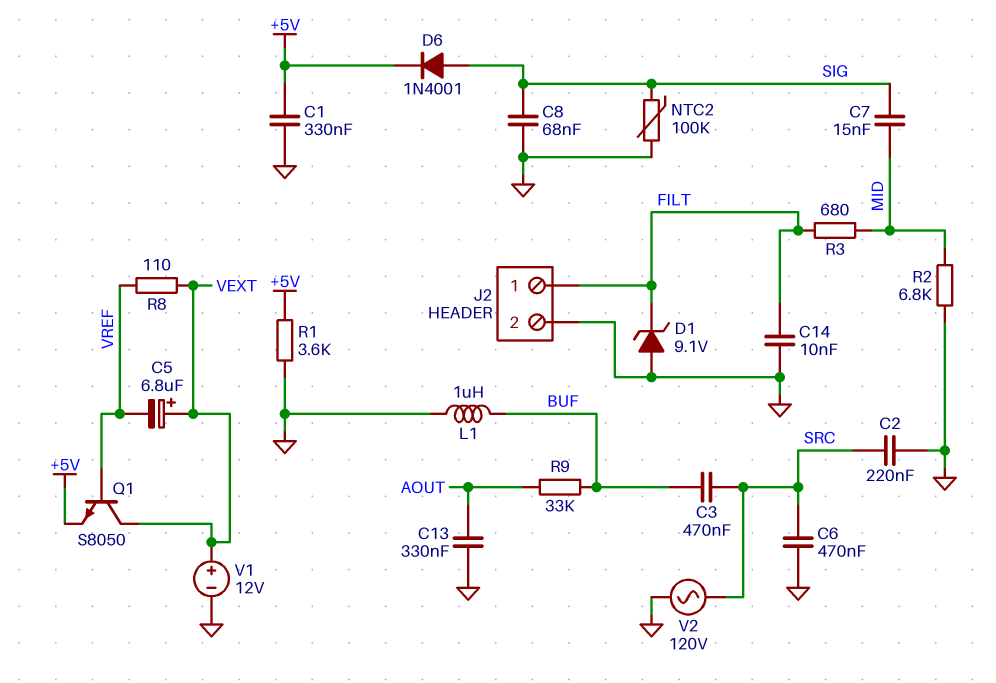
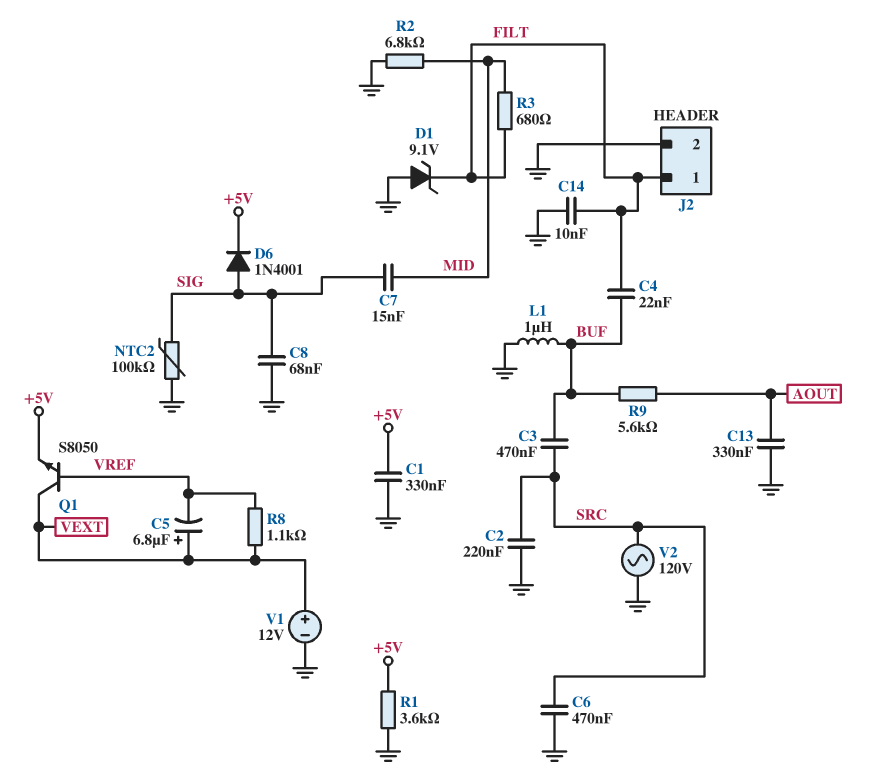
C4: none -> 22nF (BUF, FILT)
R8: 110 (VEXT, VREF) -> 1.1k (VEXT, VREF)
R9: 33k (AOUT, BUF) -> 5.6k (AOUT, BUF)

